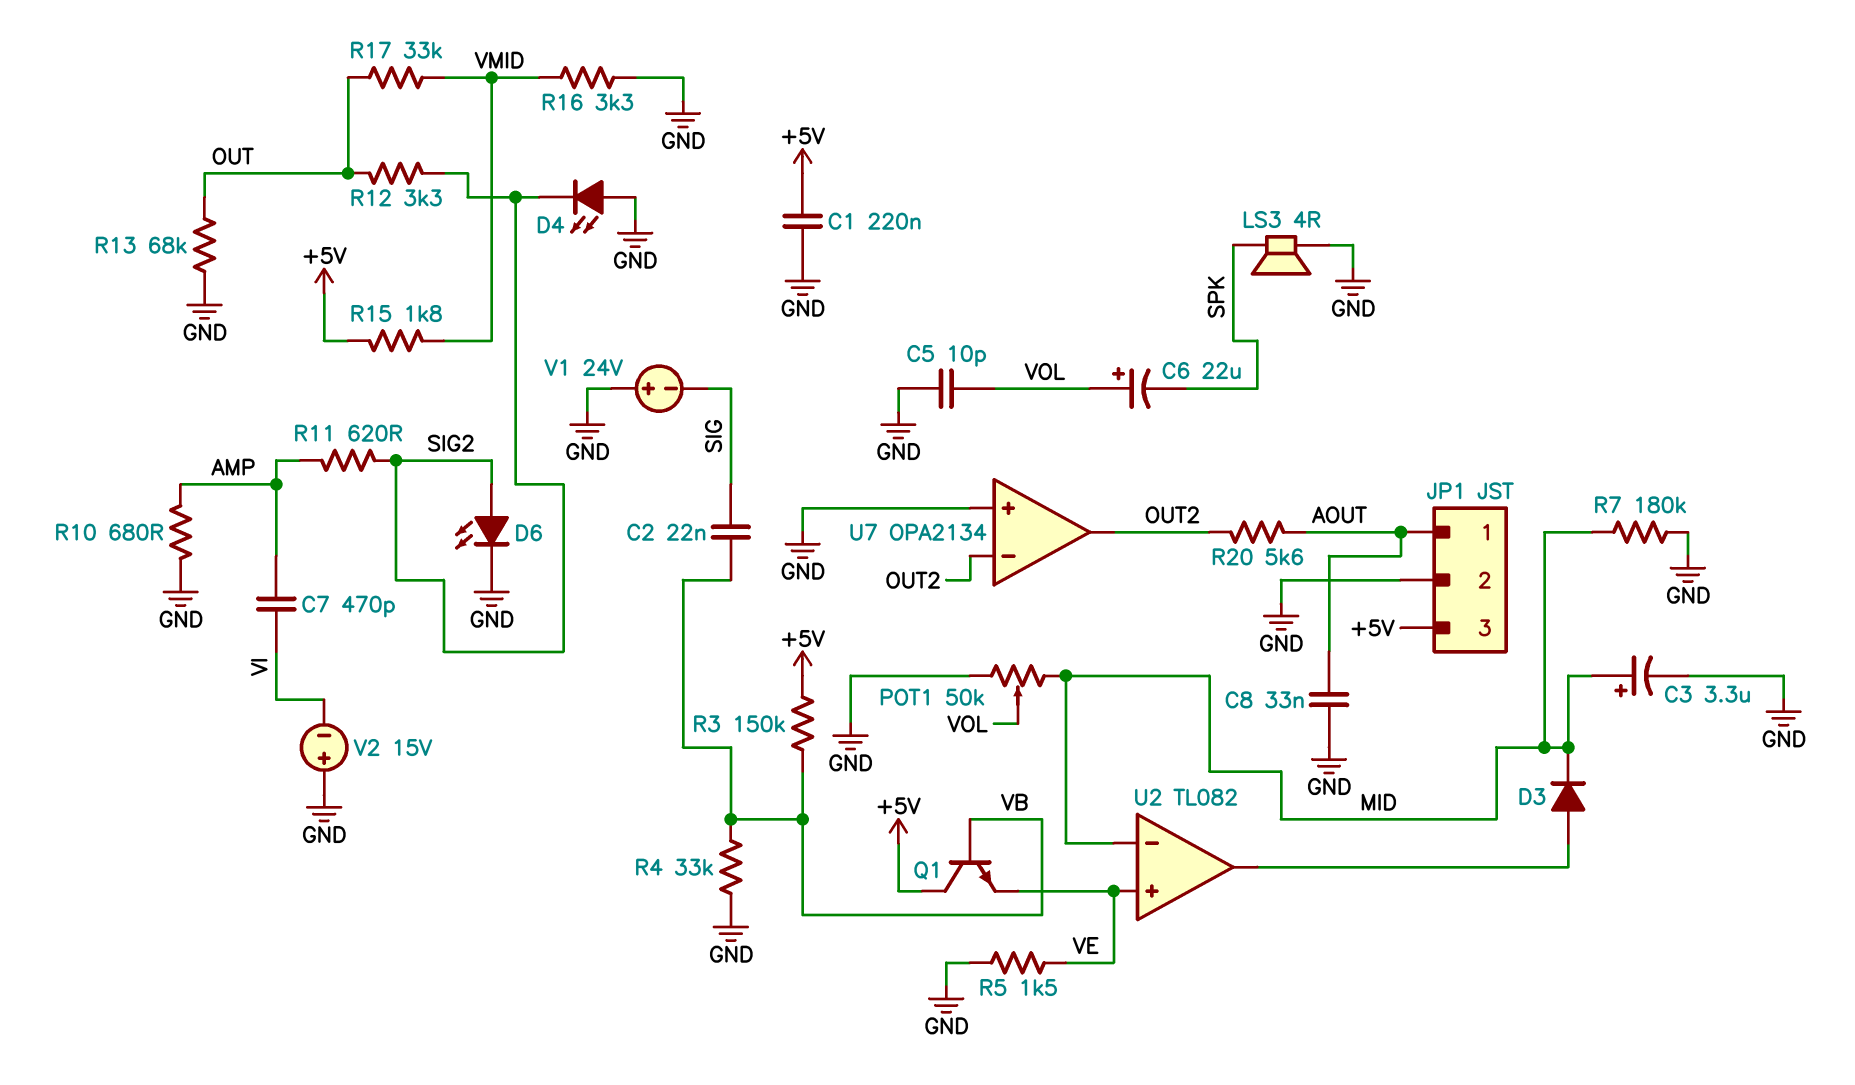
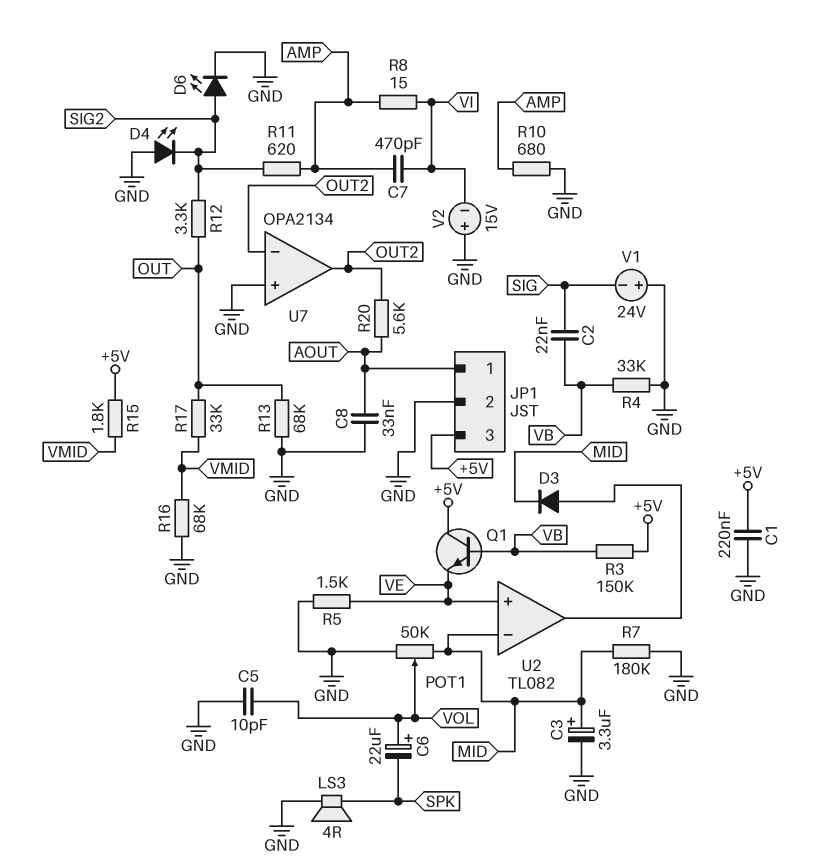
R8: none -> 15 (AMP, VI)
R16: 3.3k (GND, VMID) -> 68k (GND, VMID)

